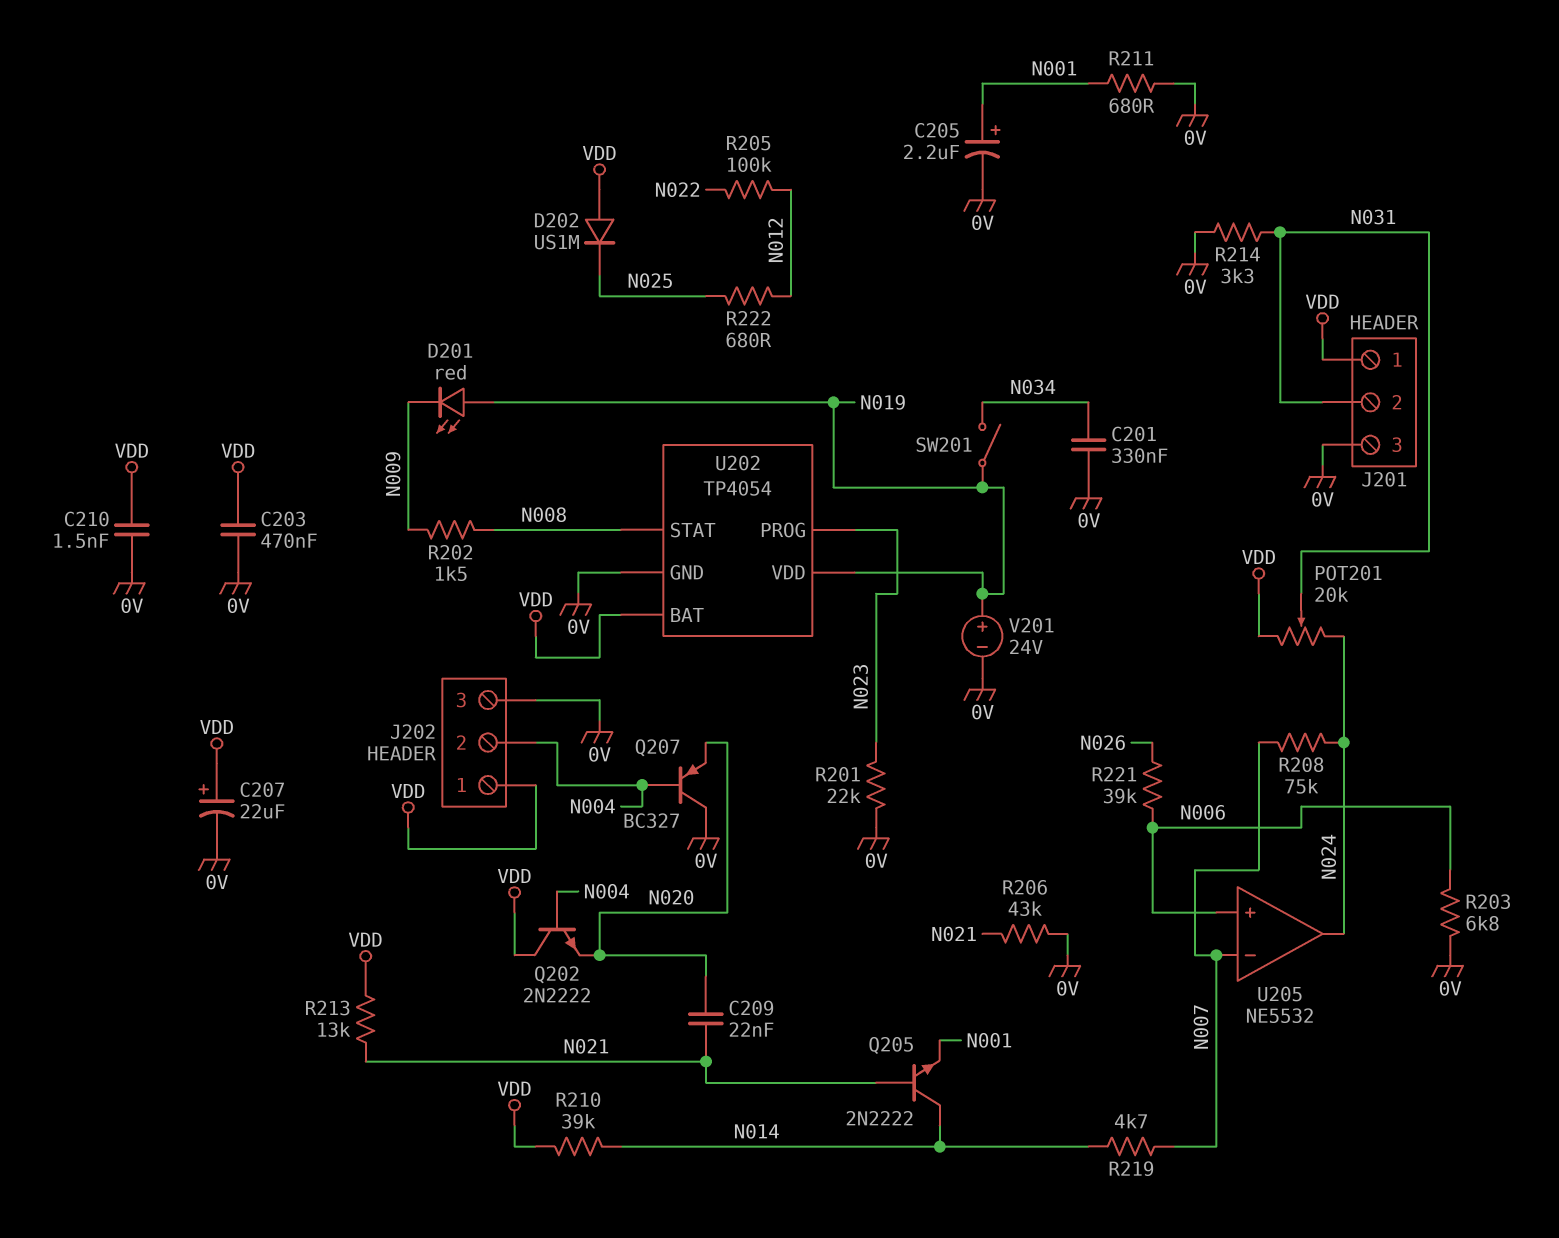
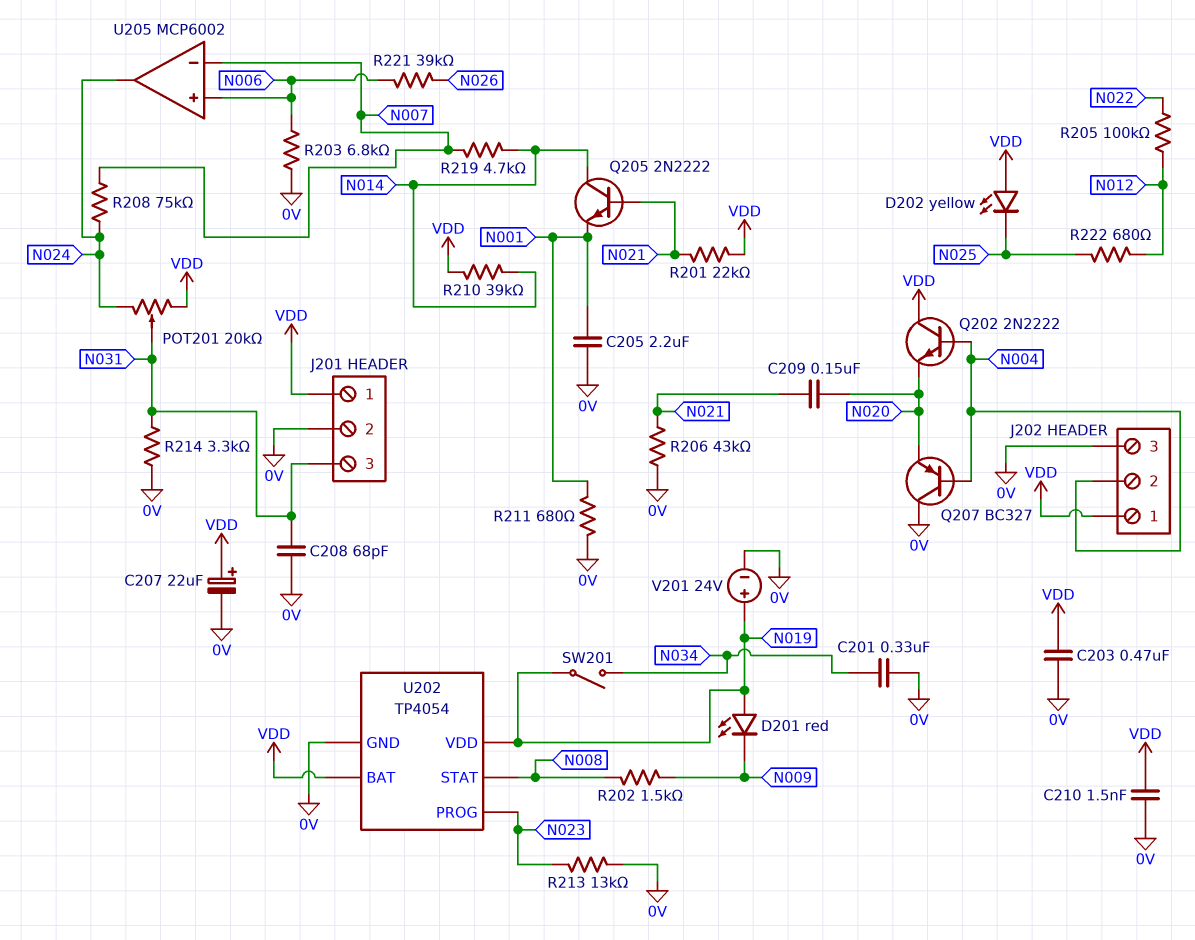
C205: 2.2uF (plus N001, minus 0V) -> 2.2uF (0V, N001)
C208: none -> 68pF (0V, N031)
C209: 22nF (N020, N021) -> 150nF (N020, N021)
D202: diode US1M (A VDD, K N025) -> LED yellow (A VDD, K N025)
J201 pin 2: N031 -> 0V
J201 pin 3: 0V -> N031
R201: 22k (0V, N023) -> 22k (N021, VDD)
R213: 13k (N021, VDD) -> 13k (0V, N023)
U205: NE5532 -> MCP6002

